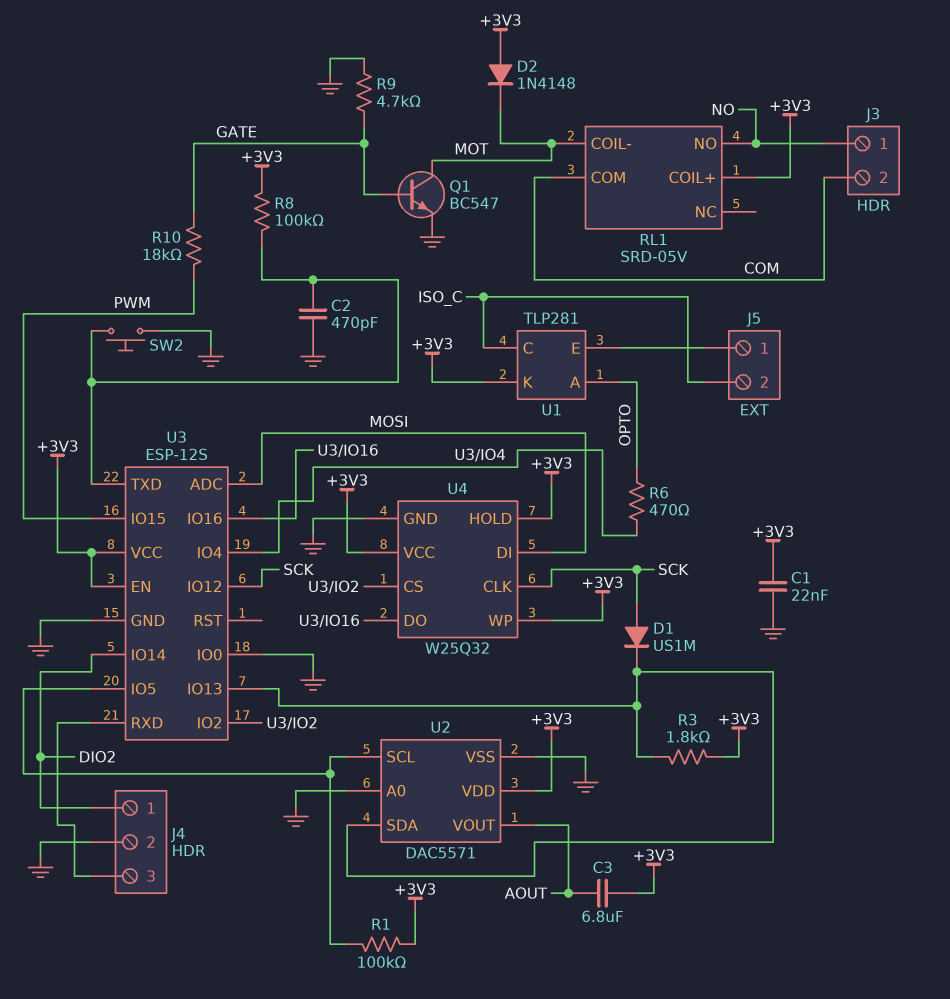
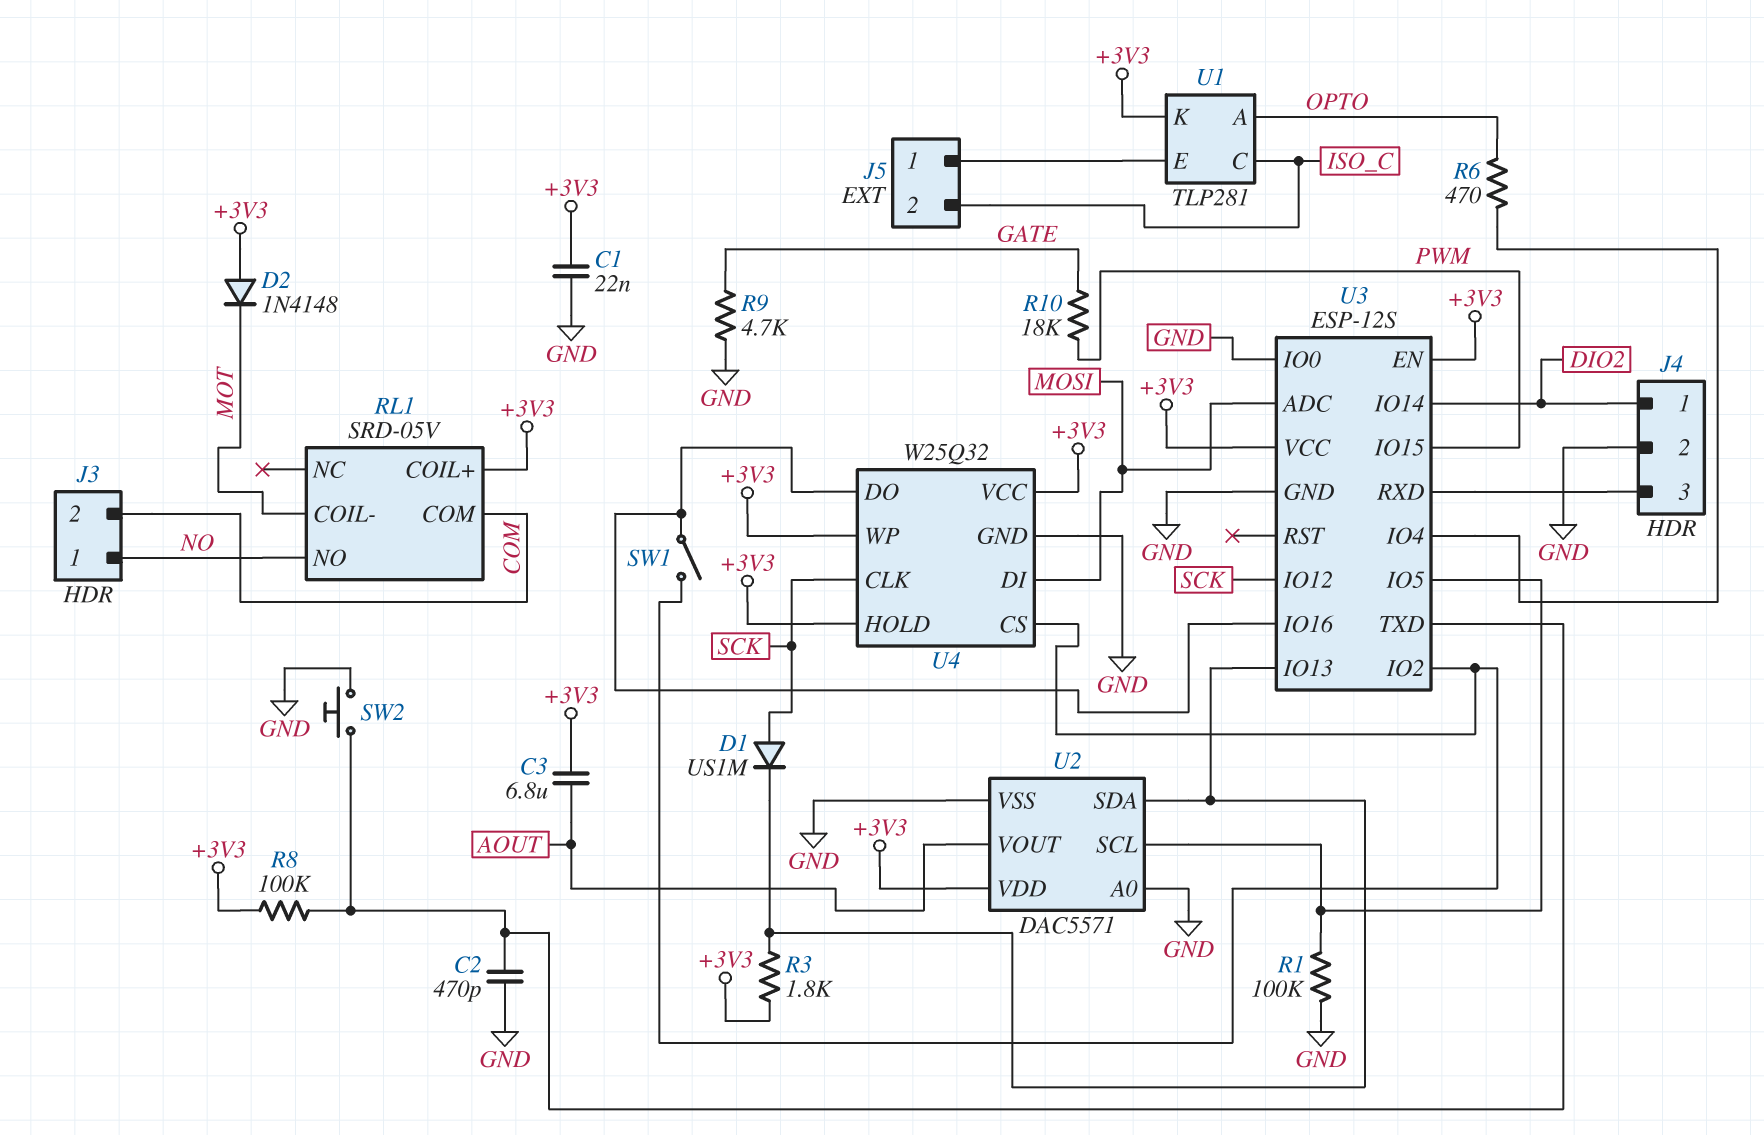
Q1: NPN BC547 (B GATE, C MOT, E GND) -> none
R1: 100k (+3V3, U2/SCL) -> 100k (GND, U2/SCL)
SW1: none -> switch (U3/IO2, U3/IO16)

